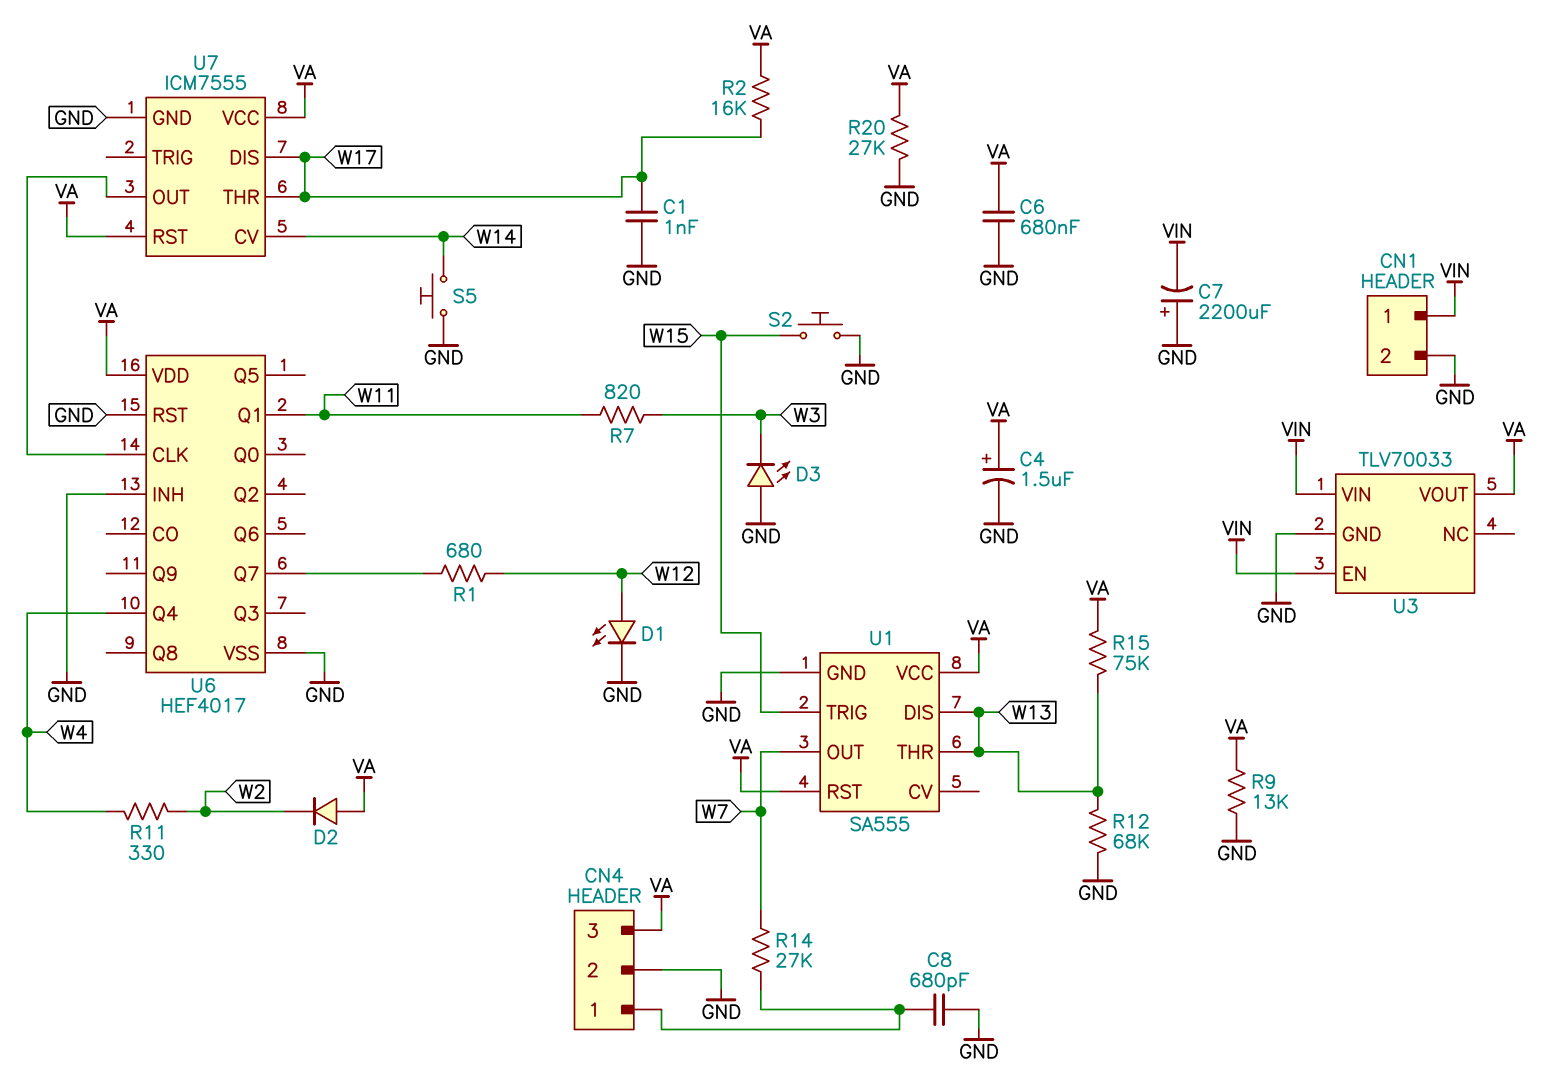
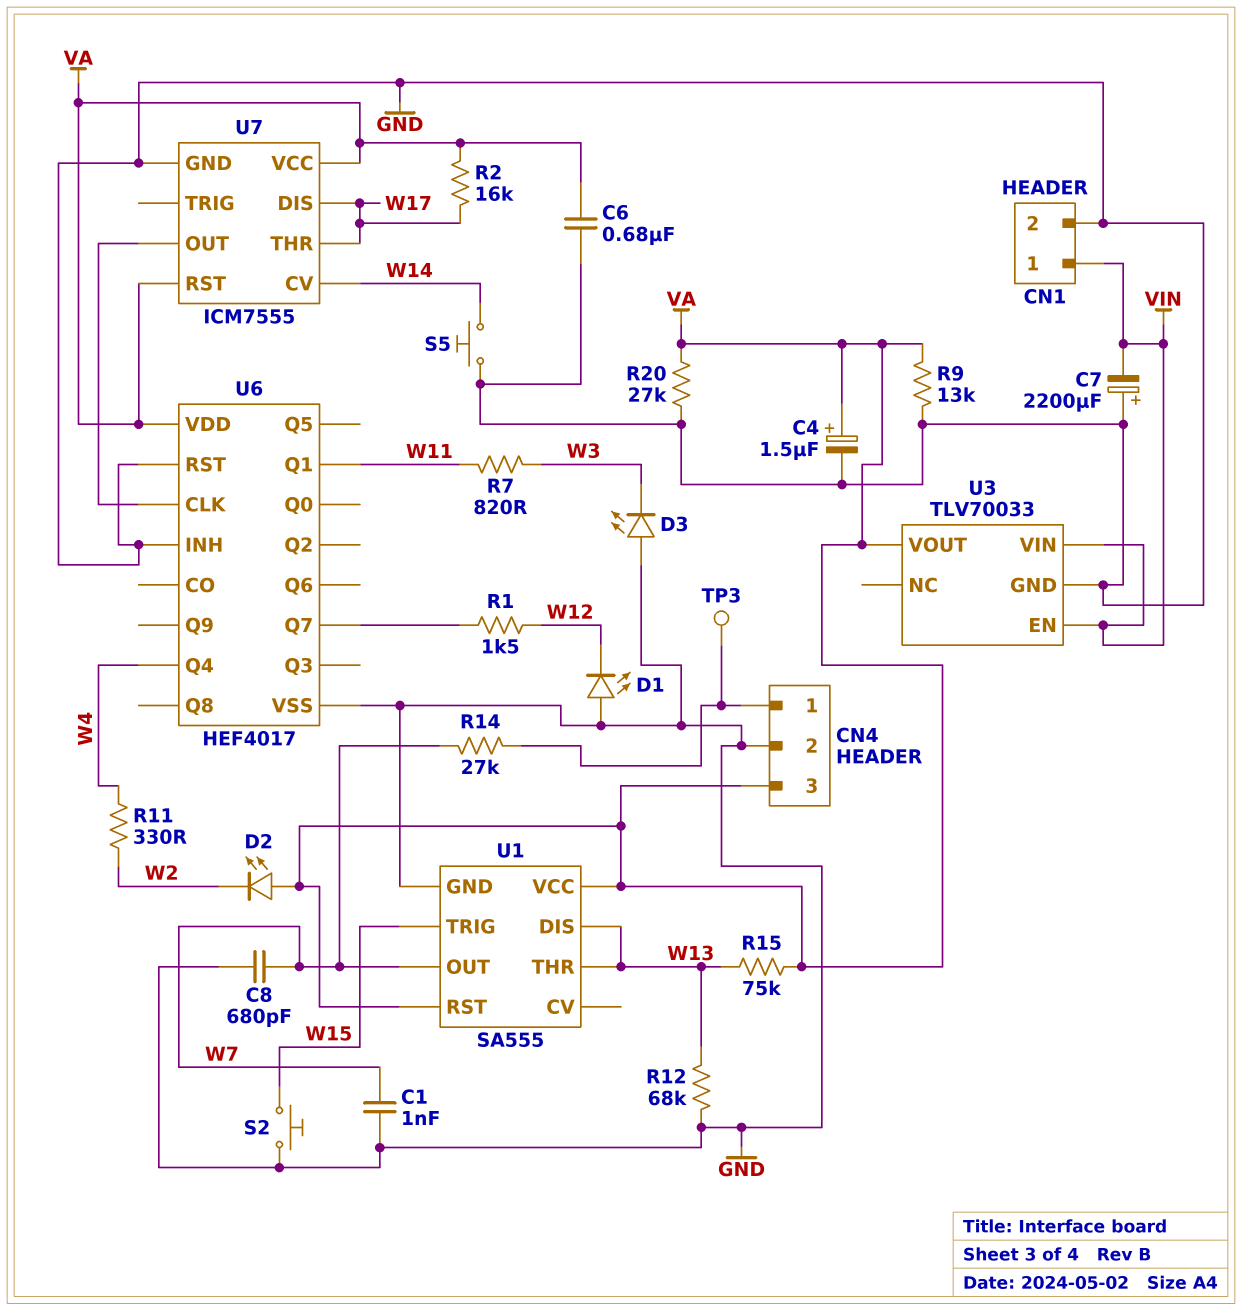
C1: 1nF (GND, W17) -> 1nF (GND, W7)
C8: 680pF (CN4/1, GND) -> 680pF (GND, W7)
D1: LED (A W12, K GND) -> LED (A GND, K W12)
D2: diode (A VA, K W2) -> LED (A VA, K W2)
R1: 680 (U6/Q7, W12) -> 1.5k (U6/Q7, W12)
TP3: none -> test point (CN4/1)

